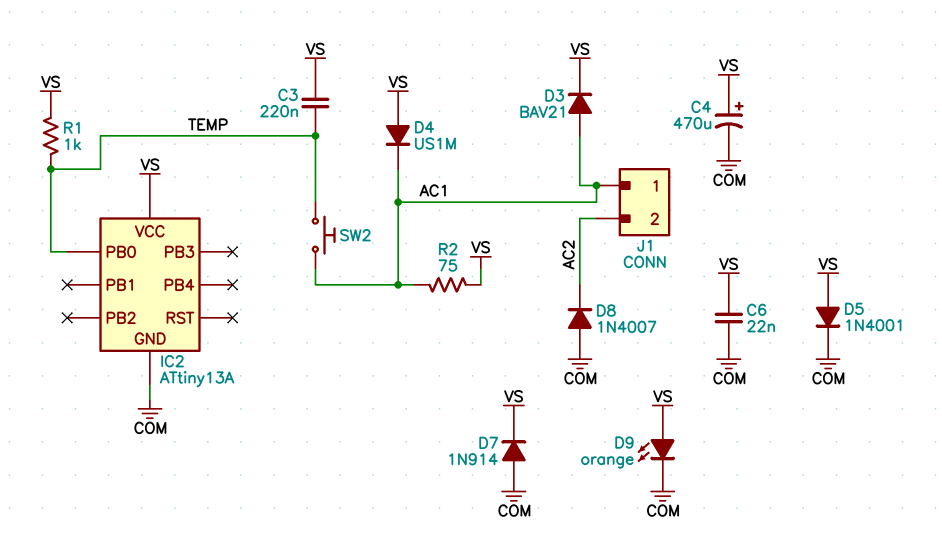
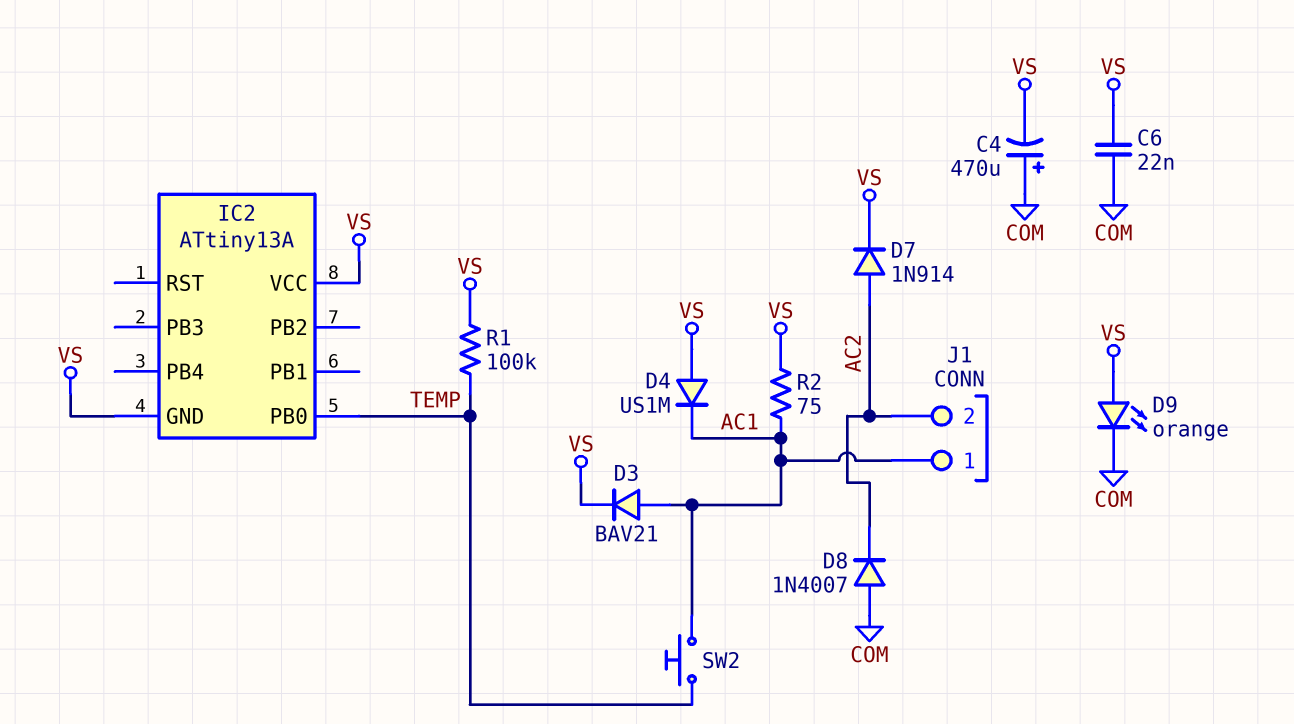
C3: 220nF (TEMP, VS) -> none
C4: 470uF (plus VS, minus COM) -> 470uF (plus COM, minus VS)
D5: diode 1N4001 (A VS, K COM) -> none
D7: diode 1N914 (A COM, K VS) -> diode 1N914 (A AC2, K VS)
IC2 pin GND: COM -> VS
R1: 1k (TEMP, VS) -> 100k (TEMP, VS)

